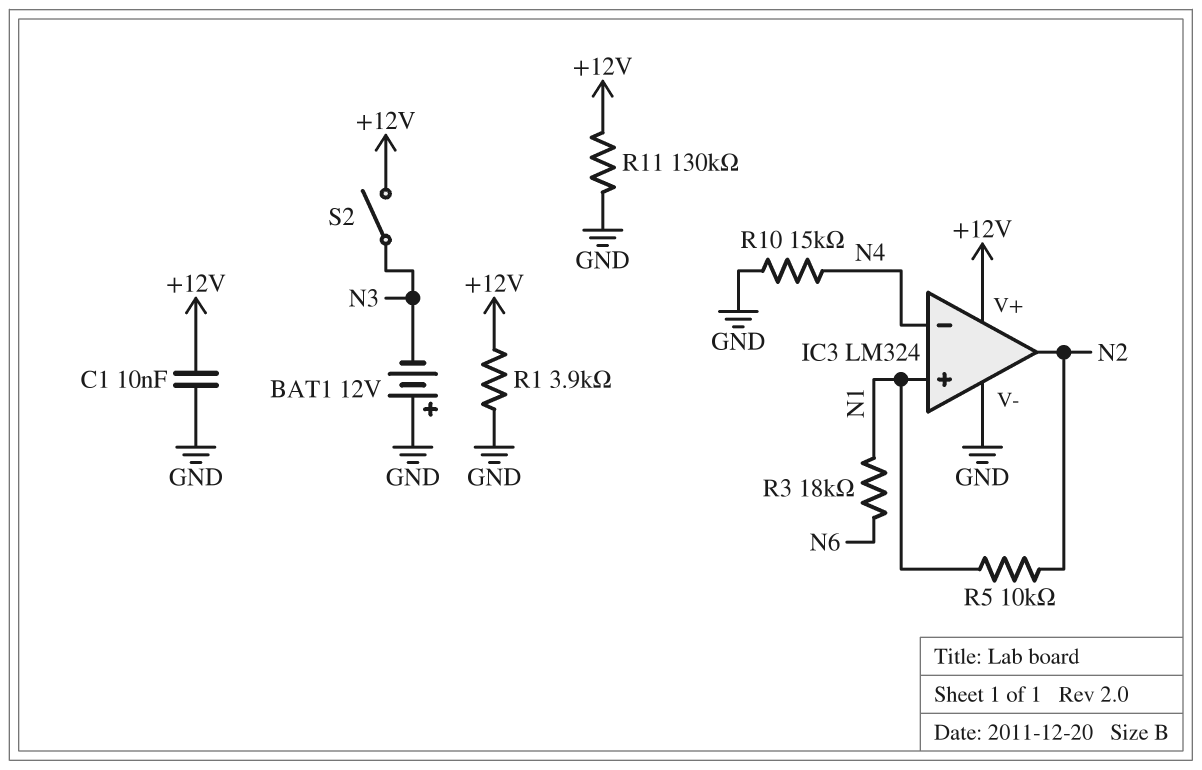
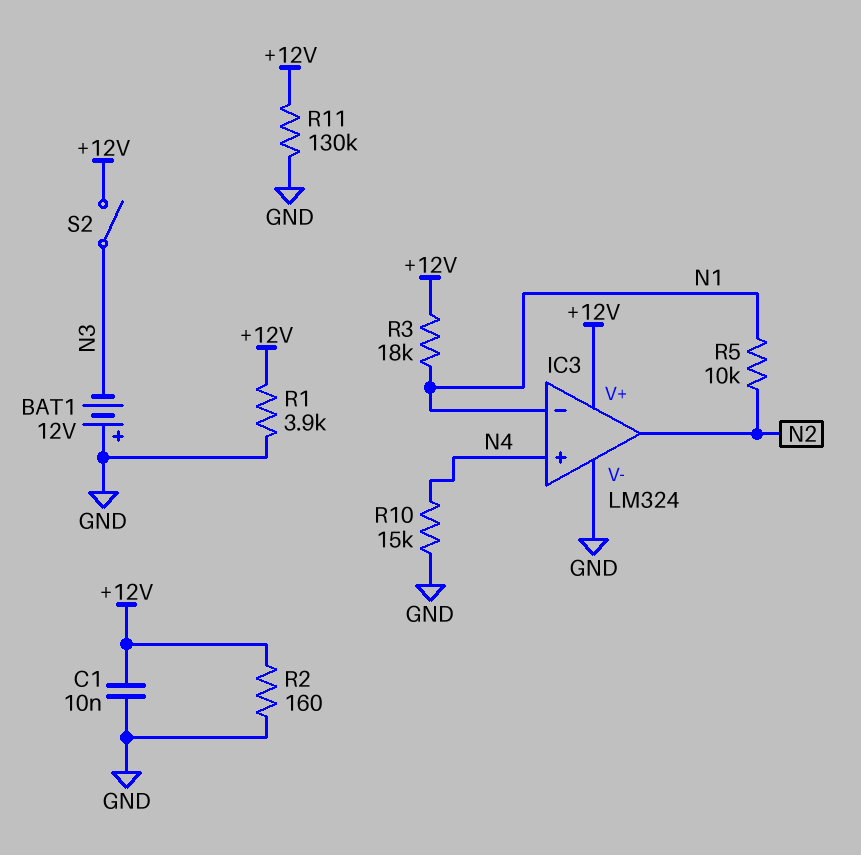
IC3 pin in+: N1 -> N4
IC3 pin in-: N4 -> N1
R2: none -> 160 (+12V, GND)
R3: 18k (N1, N6) -> 18k (+12V, N1)

